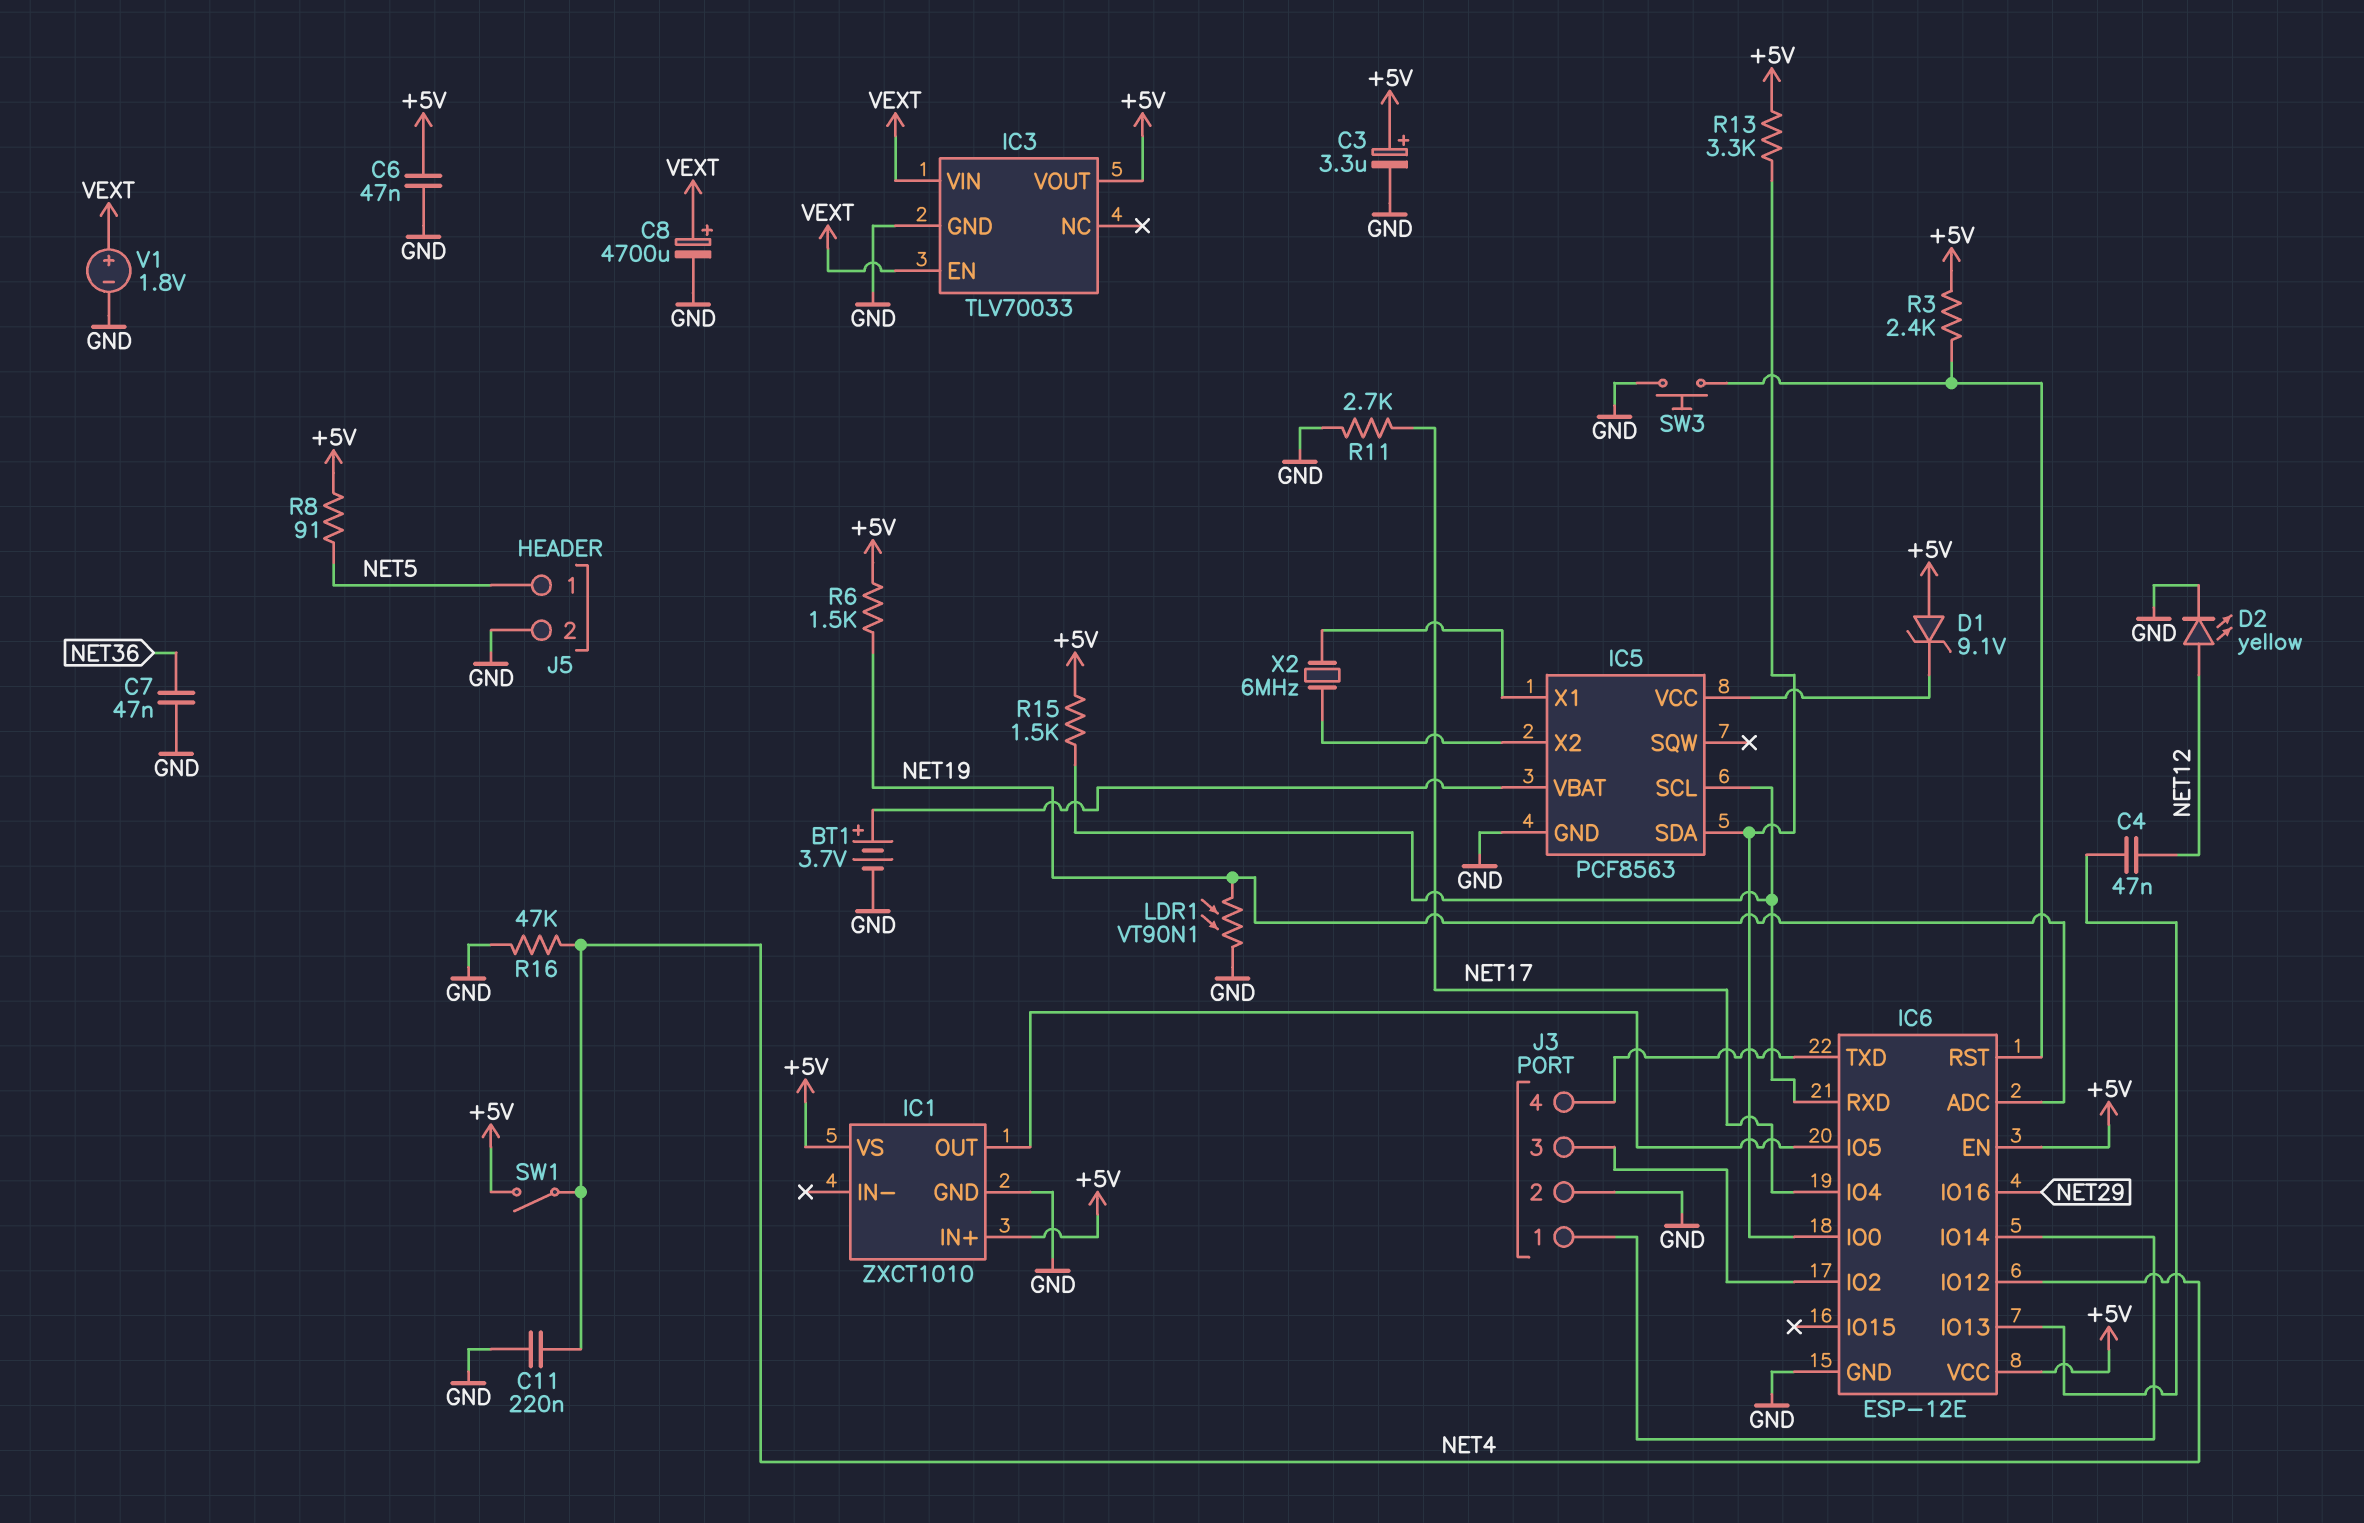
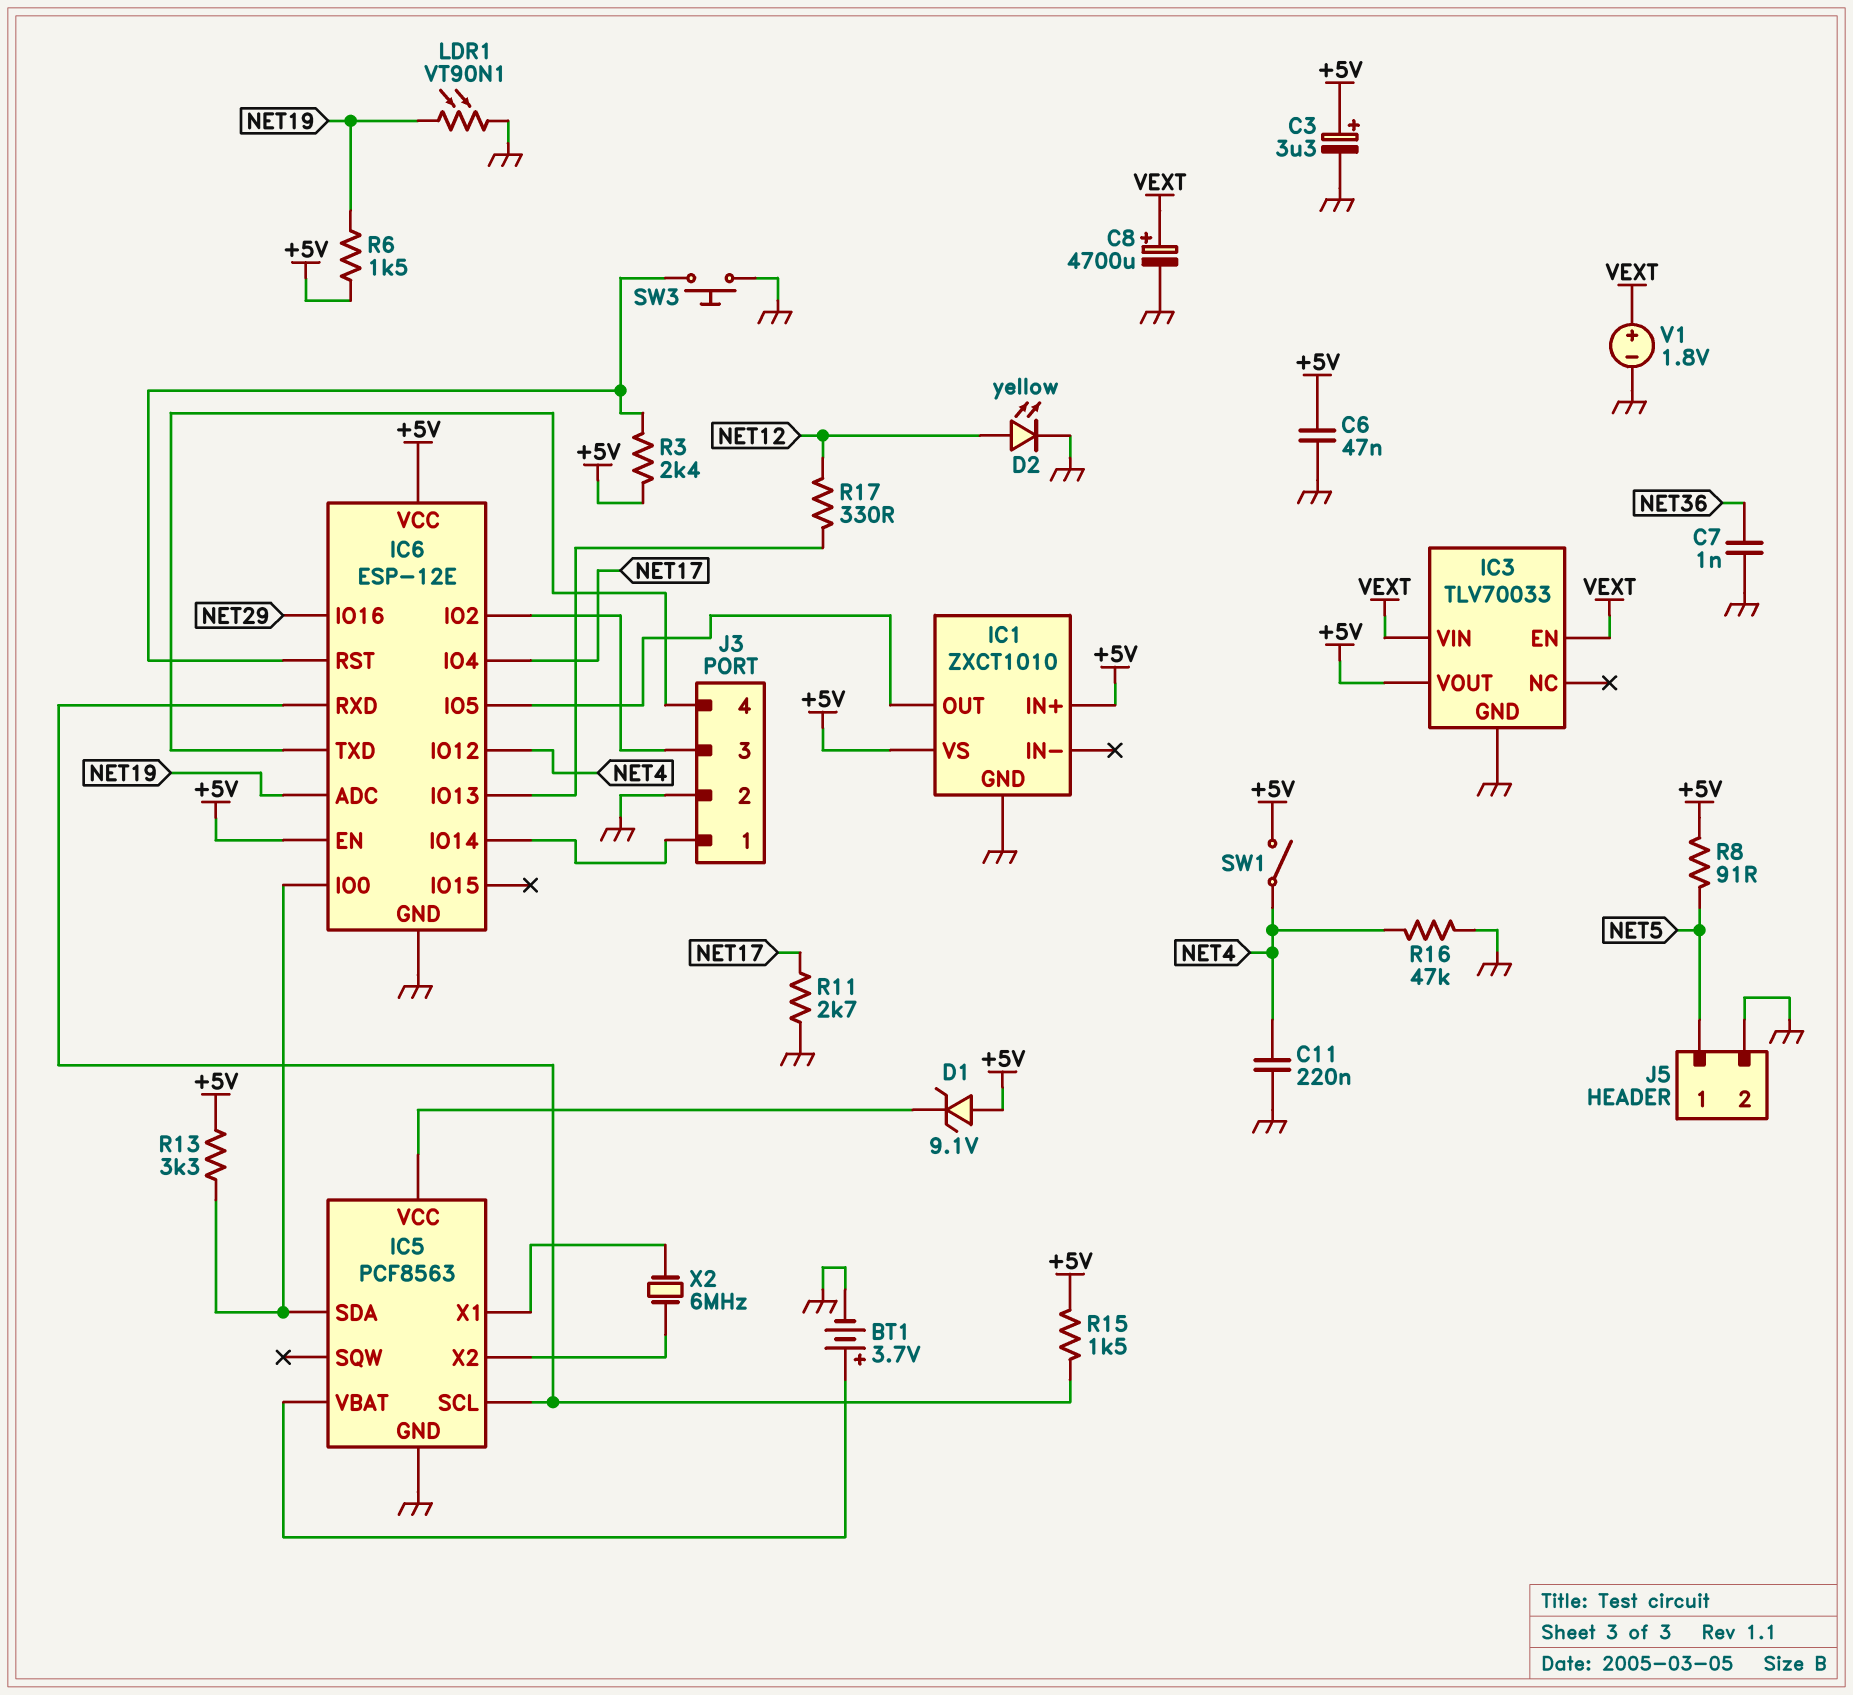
C4: 47nF (IC6/IO13, NET12) -> none
C7: 47nF (GND, NET36) -> 1nF (GND, NET36)
R17: none -> 330 (IC6/IO13, NET12)

